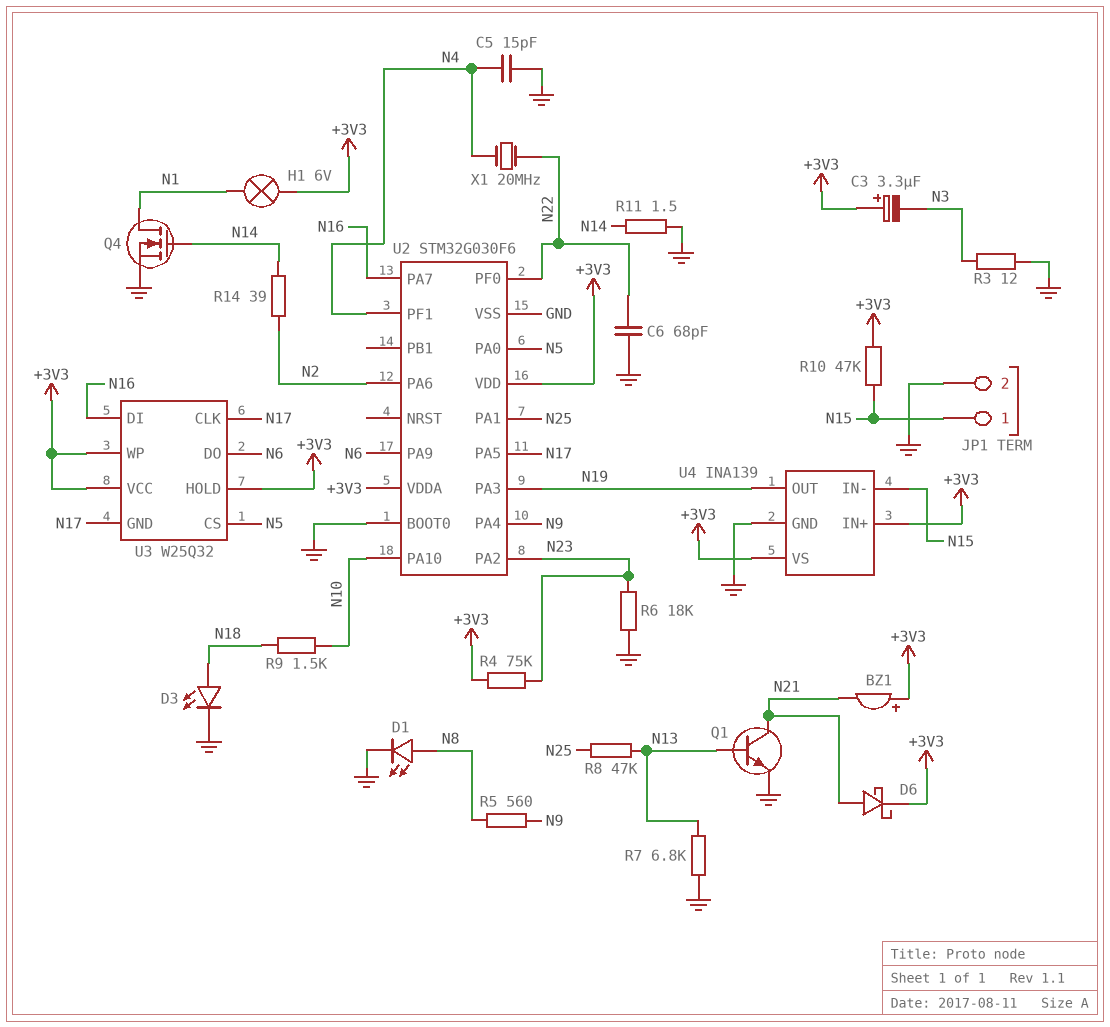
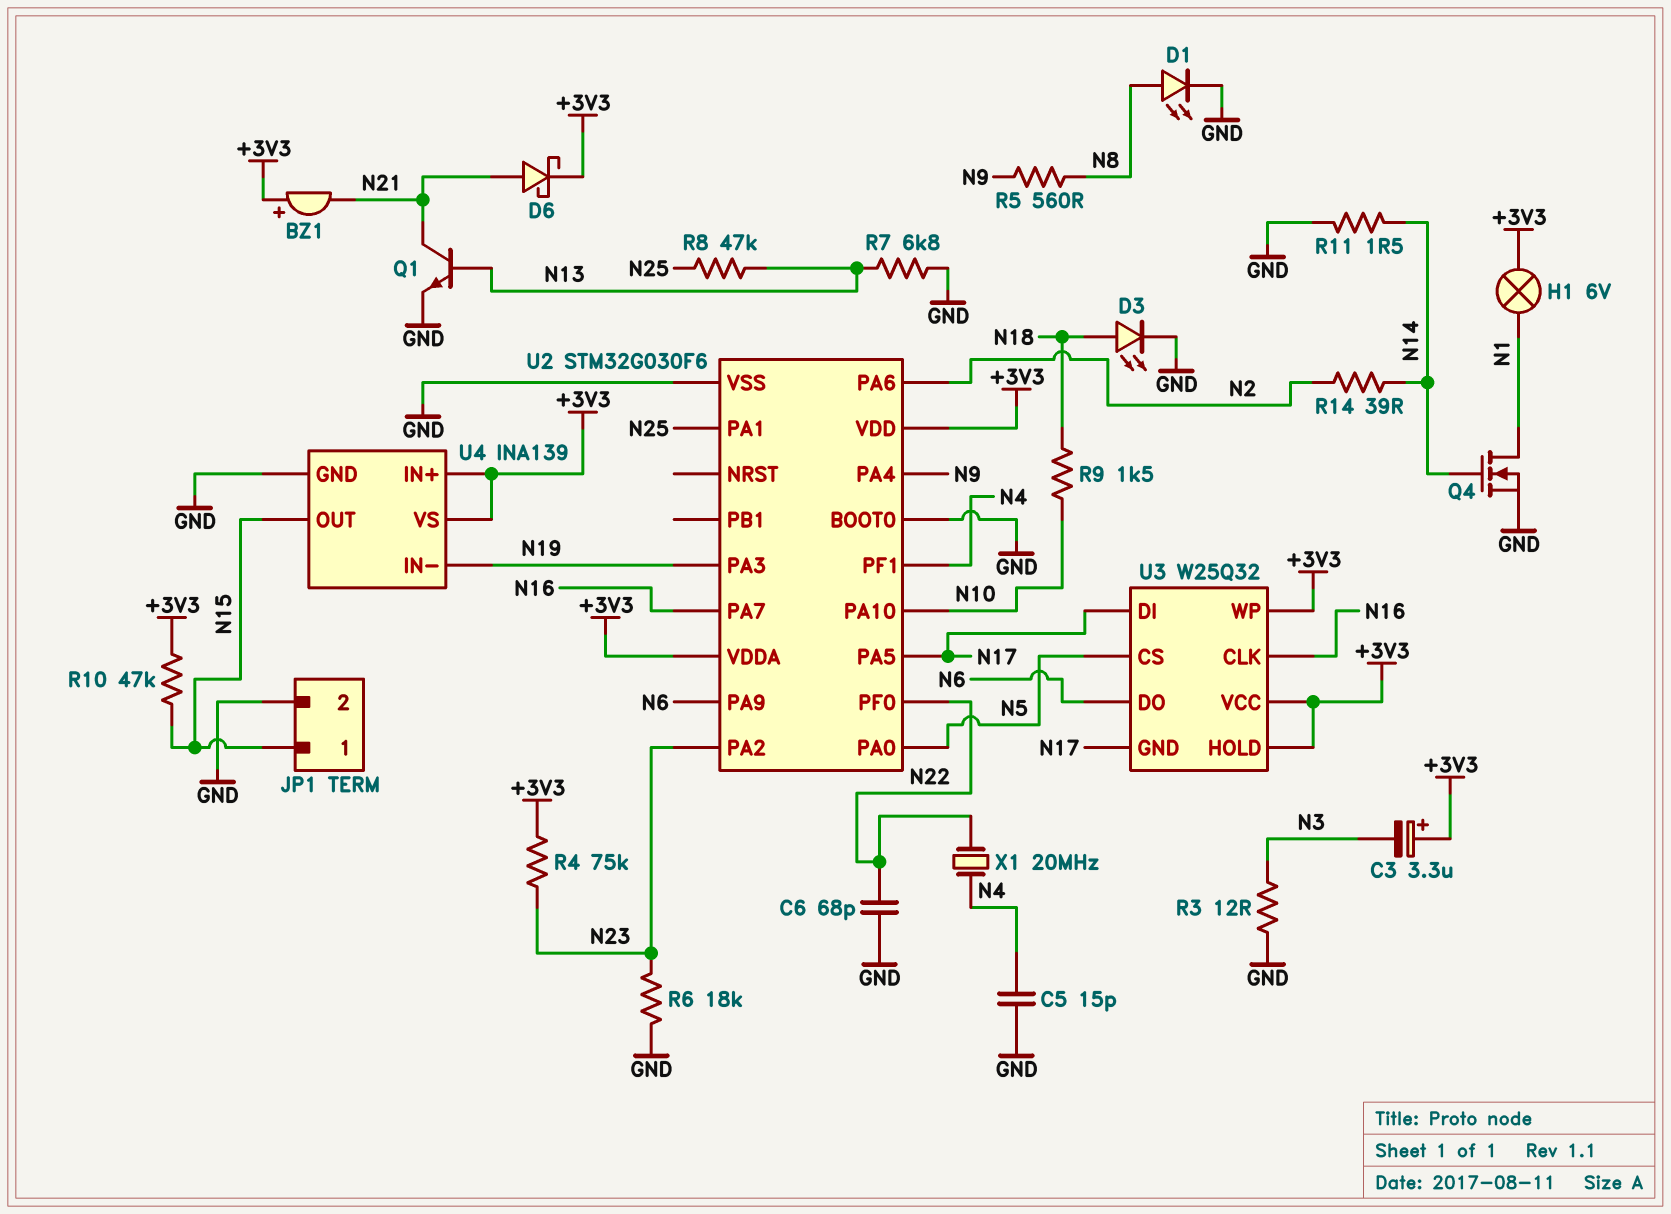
U3 pin CLK: N17 -> N16
U3 pin DI: N16 -> N17
U4 pin IN-: N15 -> N19
U4 pin OUT: N19 -> N15

